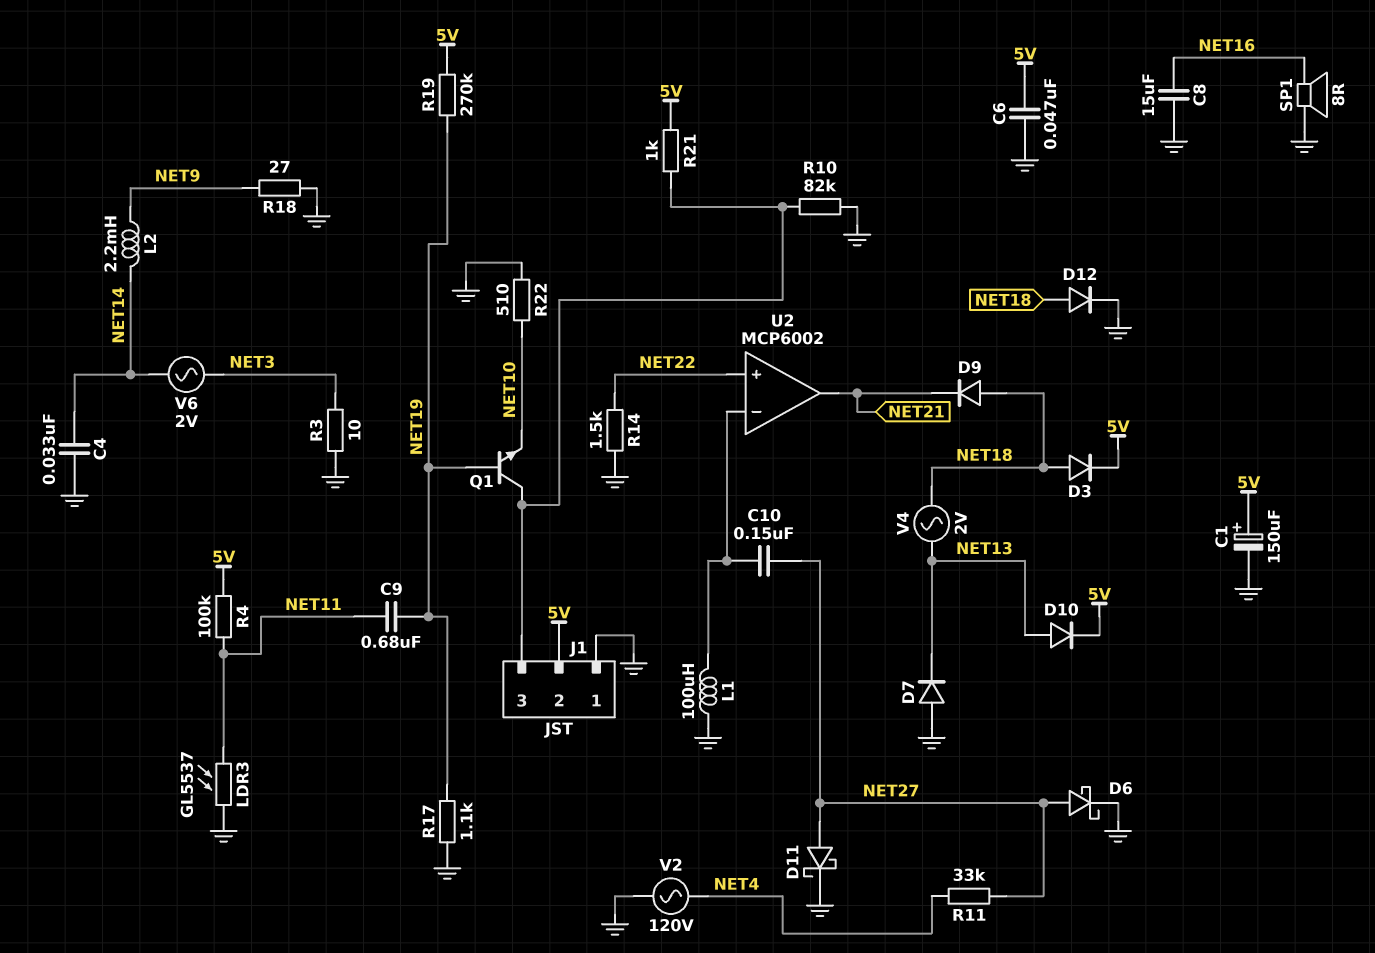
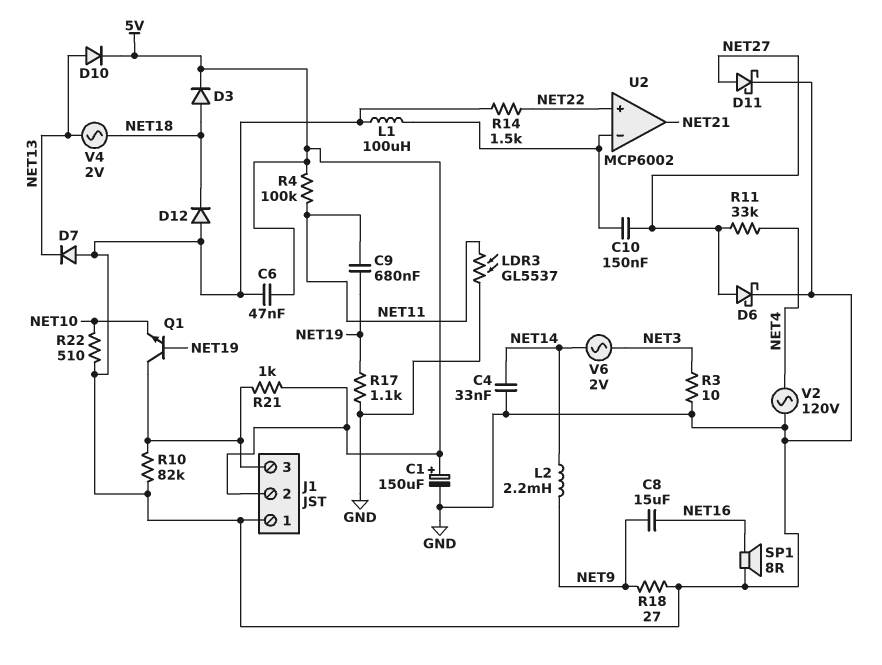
C8: 15uF (GND, NET16) -> 15uF (NET9, NET16)
D9: diode (A NET18, K NET21) -> none
D12: diode (A NET18, K GND) -> diode (A GND, K NET18)
R19: 270k (5V, NET19) -> none

